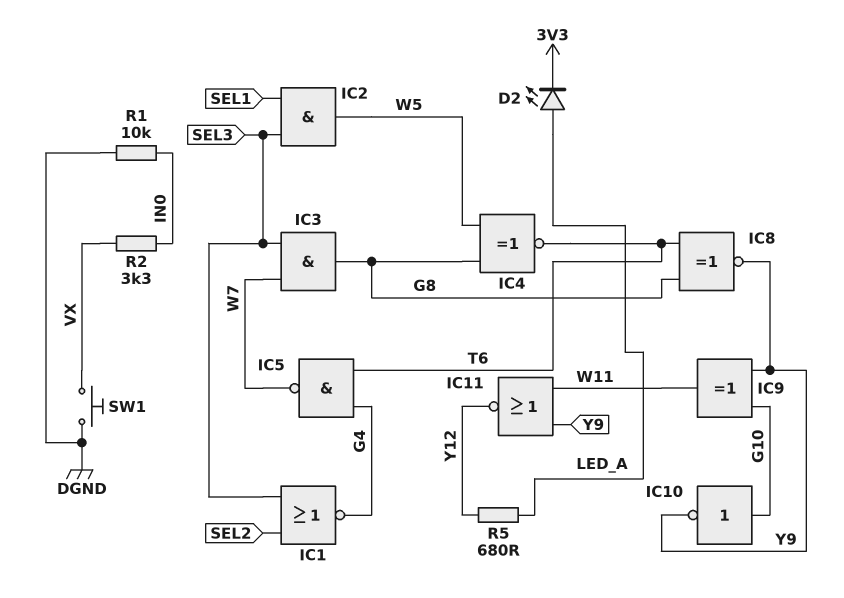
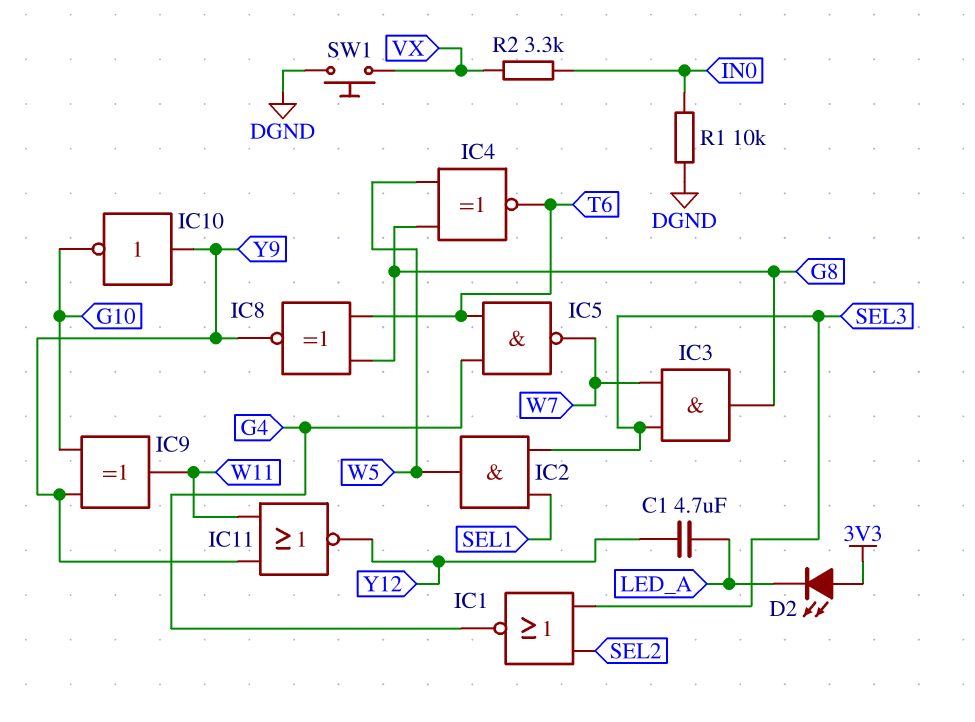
C1: none -> 4.7uF (LED_A, Y12)
D2: LED (A LED_A, K 3V3) -> LED (A 3V3, K LED_A)
IC10: NOT (in G10, out Y9) -> NOT (in Y9, out G10)
R5: 680 (LED_A, Y12) -> none

